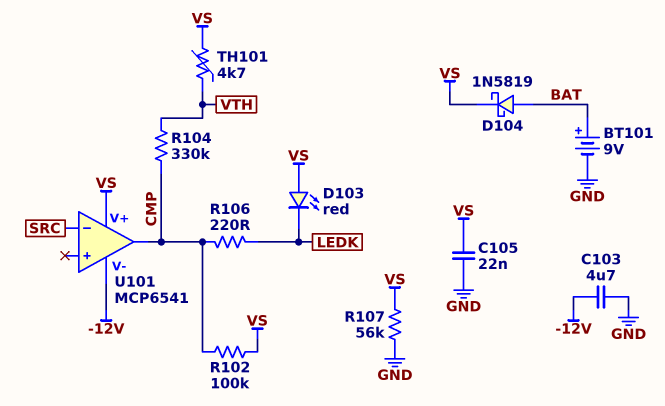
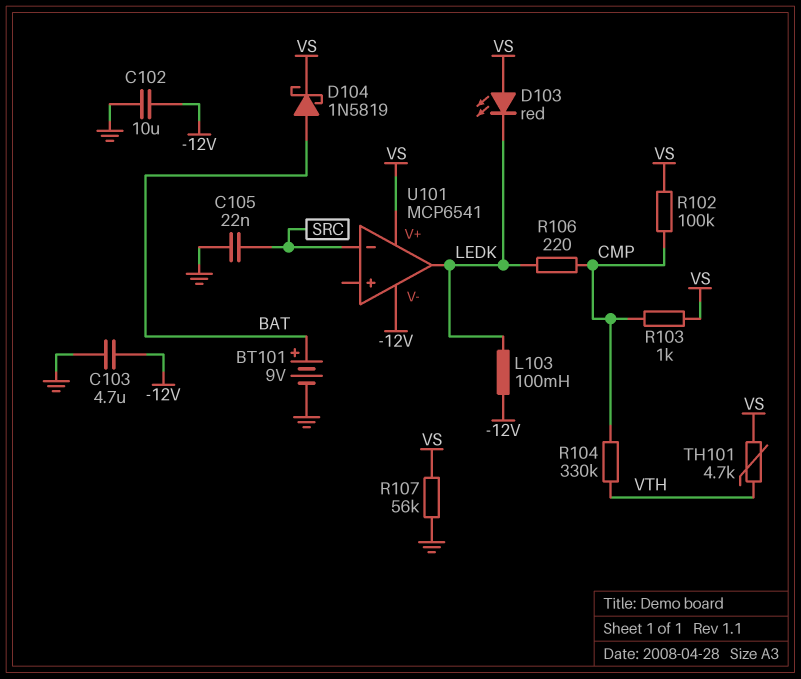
C102: none -> 10uF (-12V, GND)
C105: 22nF (GND, VS) -> 22nF (GND, SRC)
L103: none -> 100mH (-12V, LEDK)
R103: none -> 1k (CMP, VS)
U101 pin out: CMP -> LEDK

